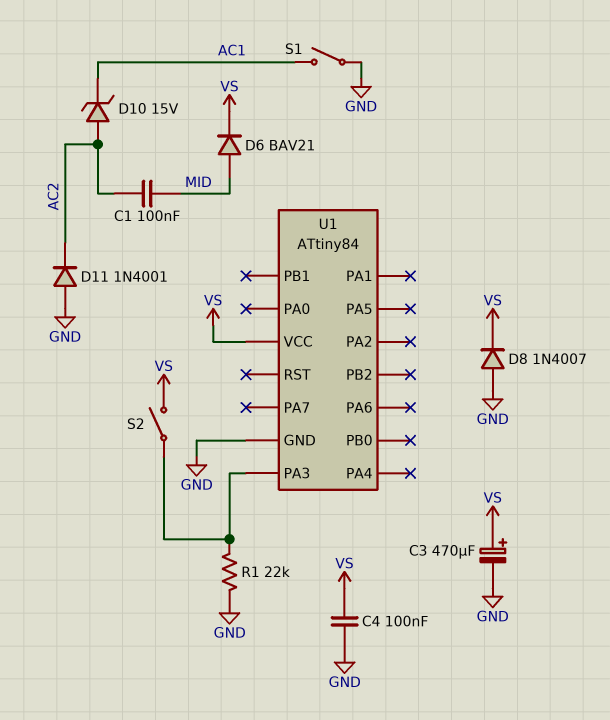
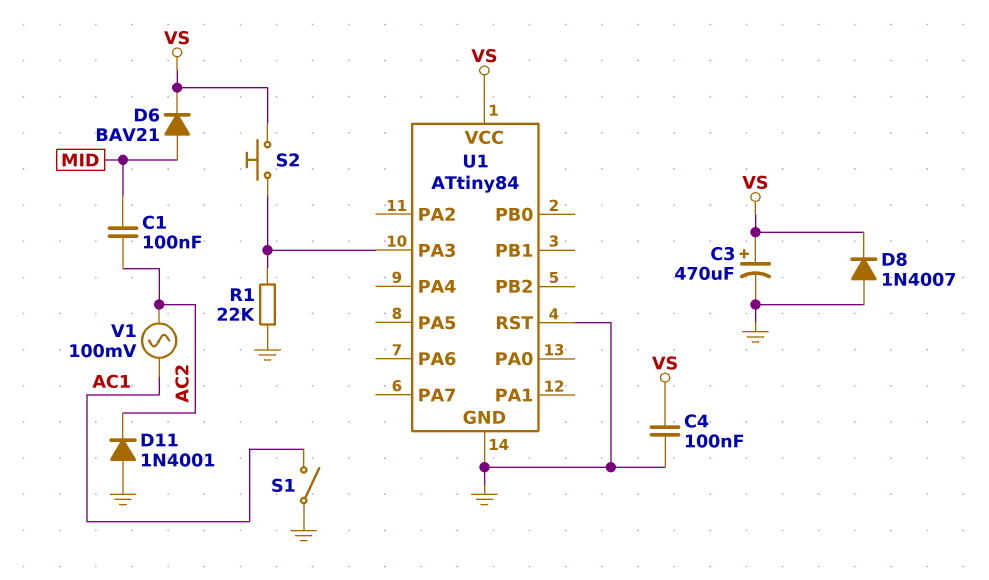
D10: zener 15V (A AC2, K AC1) -> none
S2: switch (U1/PA3, VS) -> button (U1/PA3, VS)
U1 pin RST: none -> GND
V1: none -> AC 100mV (AC1, AC2)

